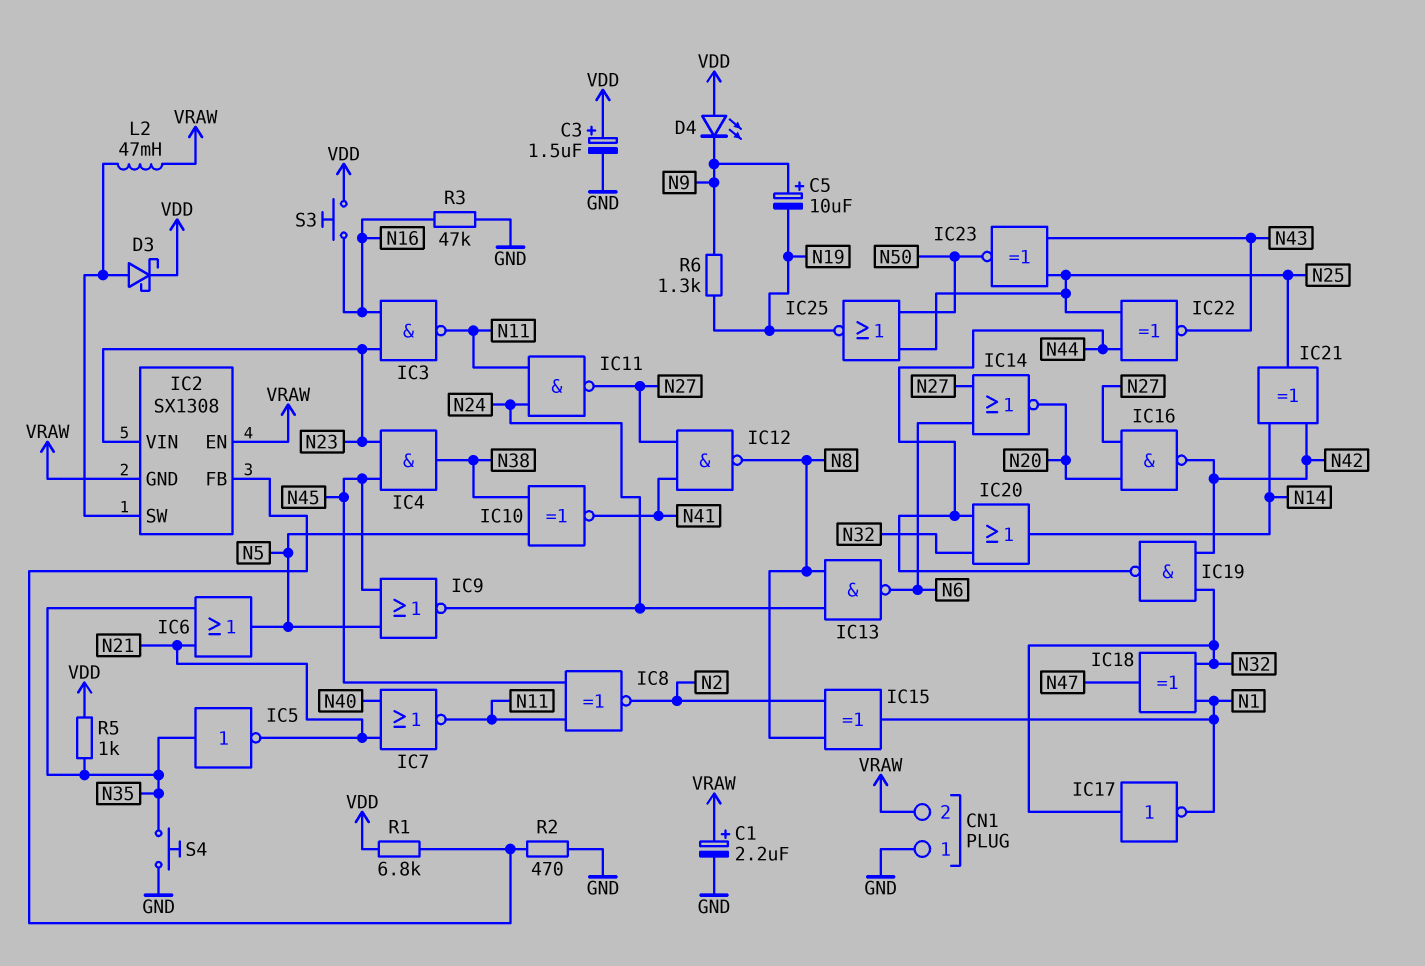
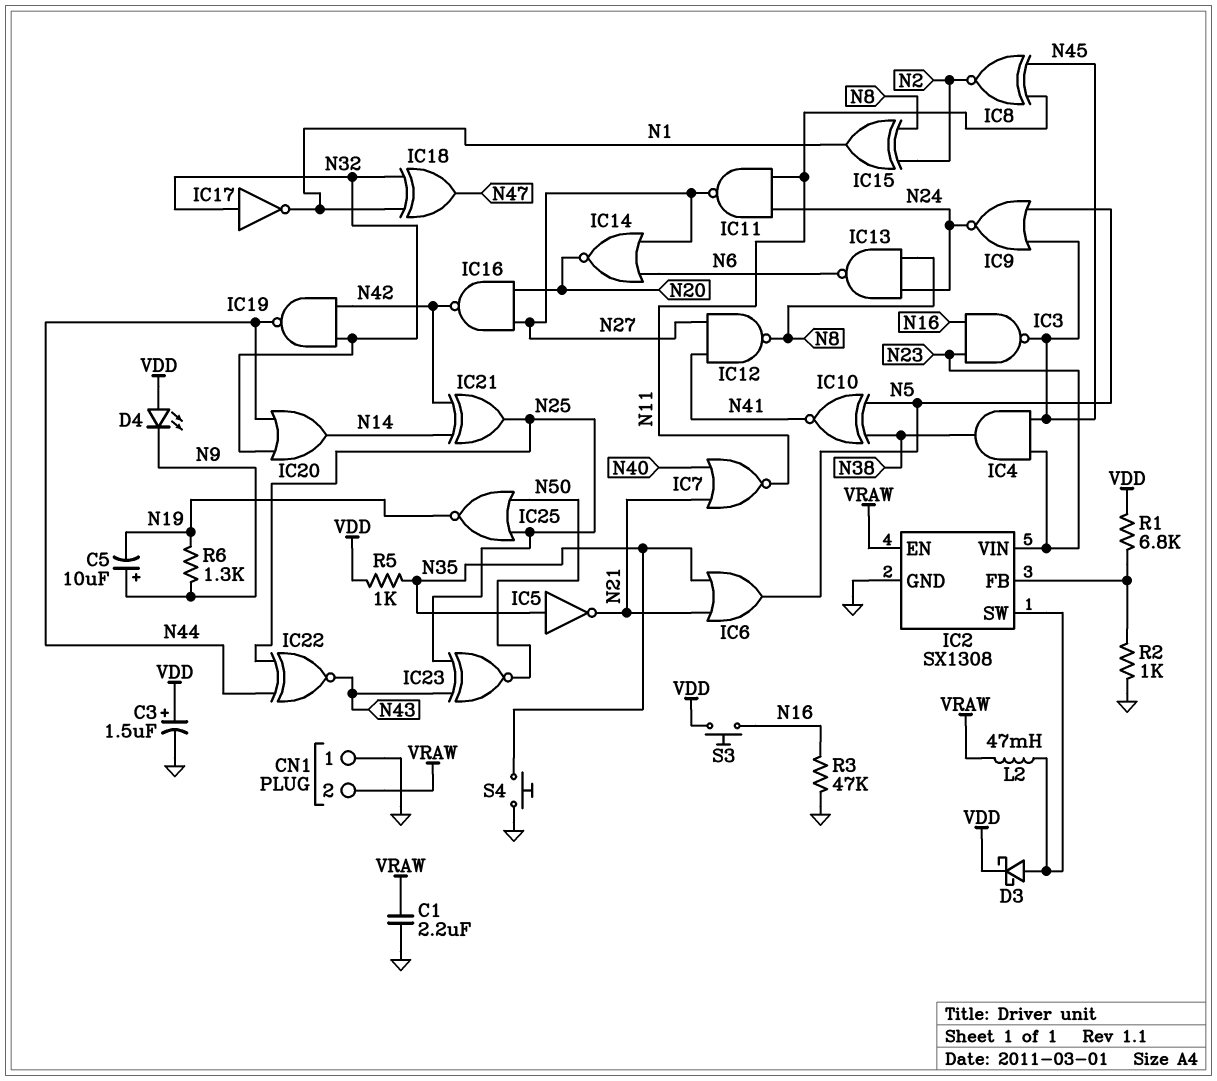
C1: 2.2uF (plus VRAW, minus GND) -> 2.2uF (GND, VRAW)
IC2 pin GND: VRAW -> GND
IC3: NAND (in N16, in N23, out N11) -> NAND (in N16, in N23, out N45)
R2: 470 (GND, IC2/FB) -> 1k (GND, IC2/FB)

